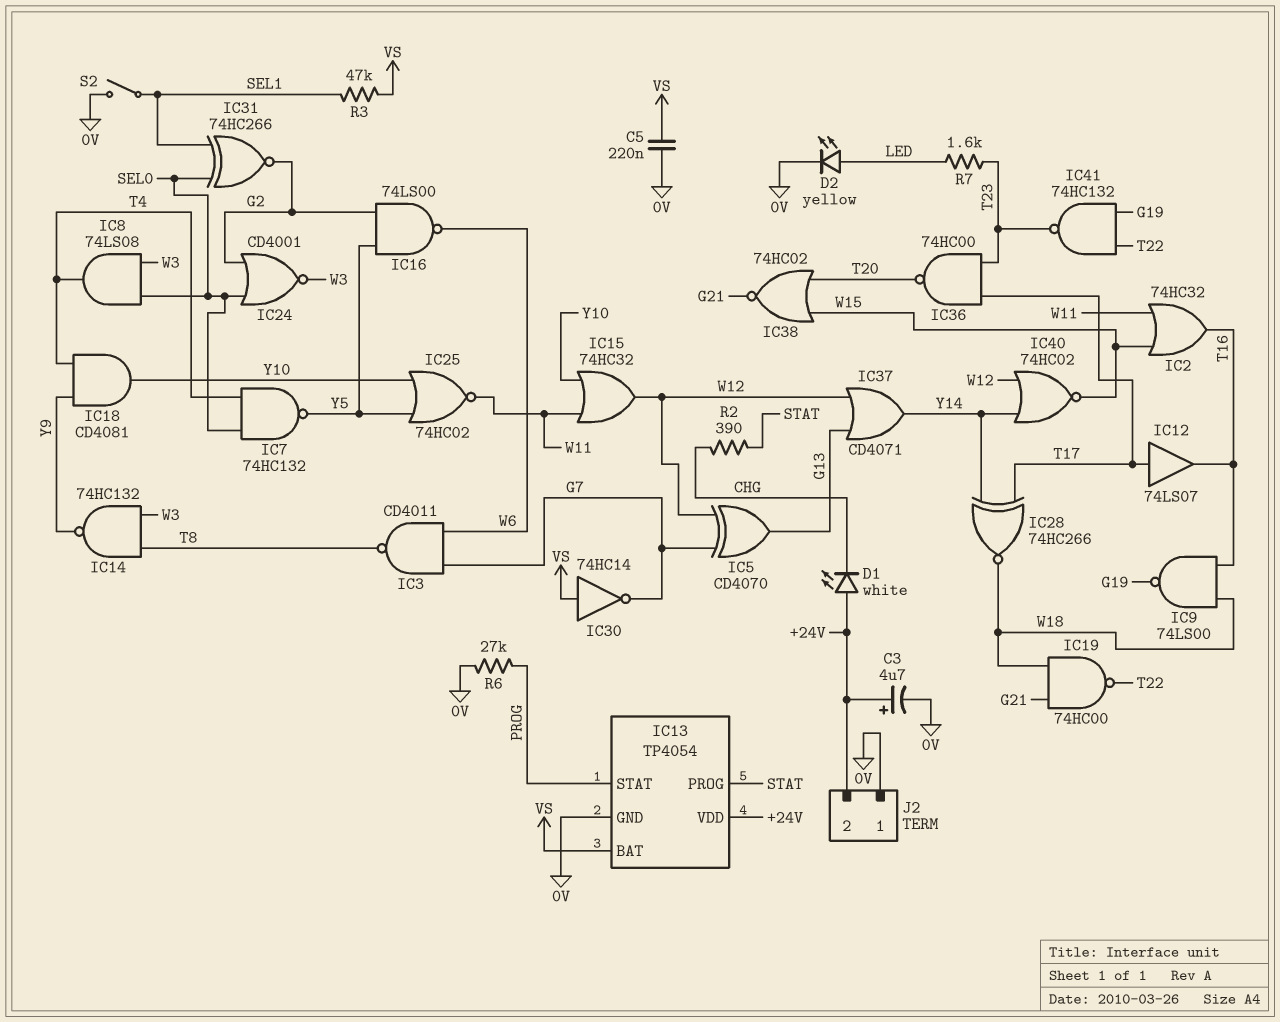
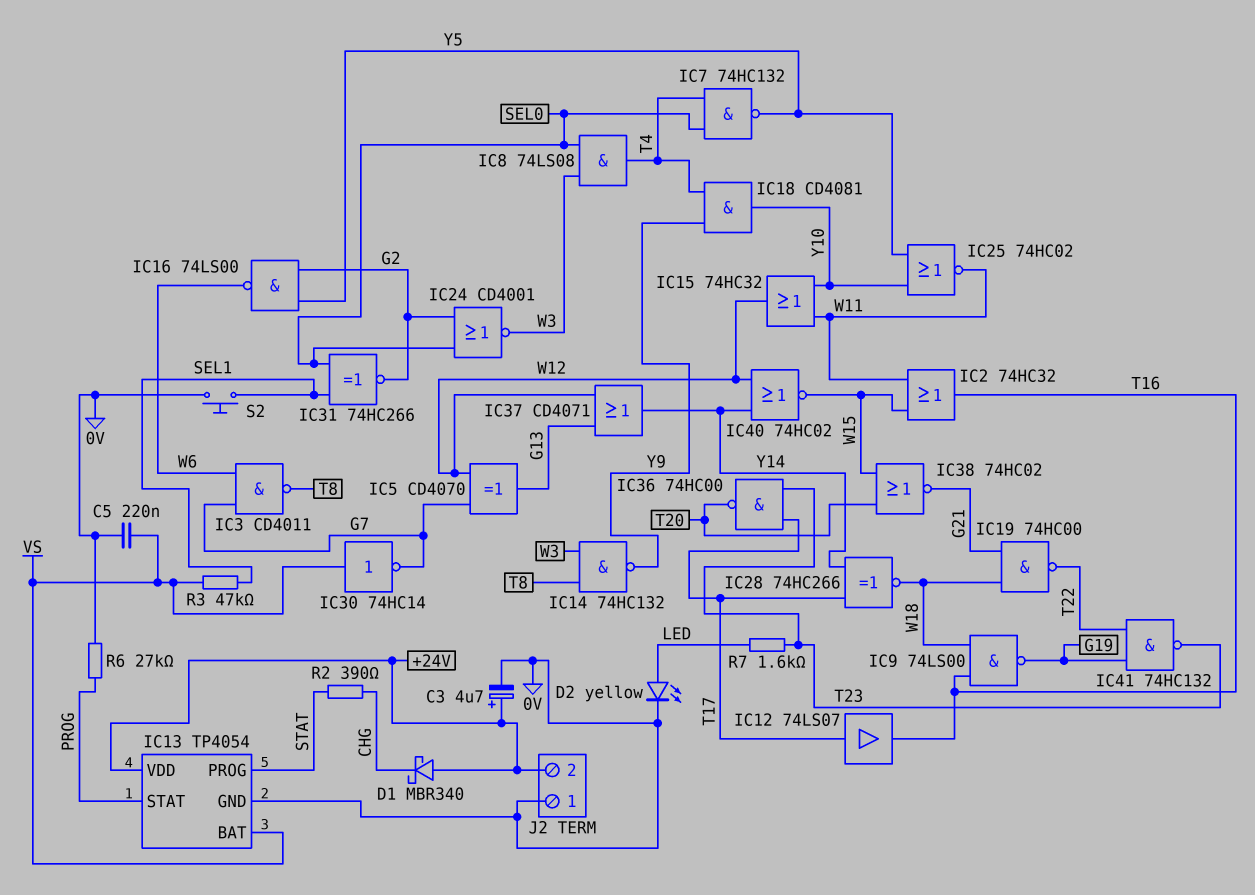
D1: LED white (A +24V, K CHG) -> schottky MBR340 (A +24V, K CHG)
S2: switch (0V, SEL1) -> button (0V, SEL1)

